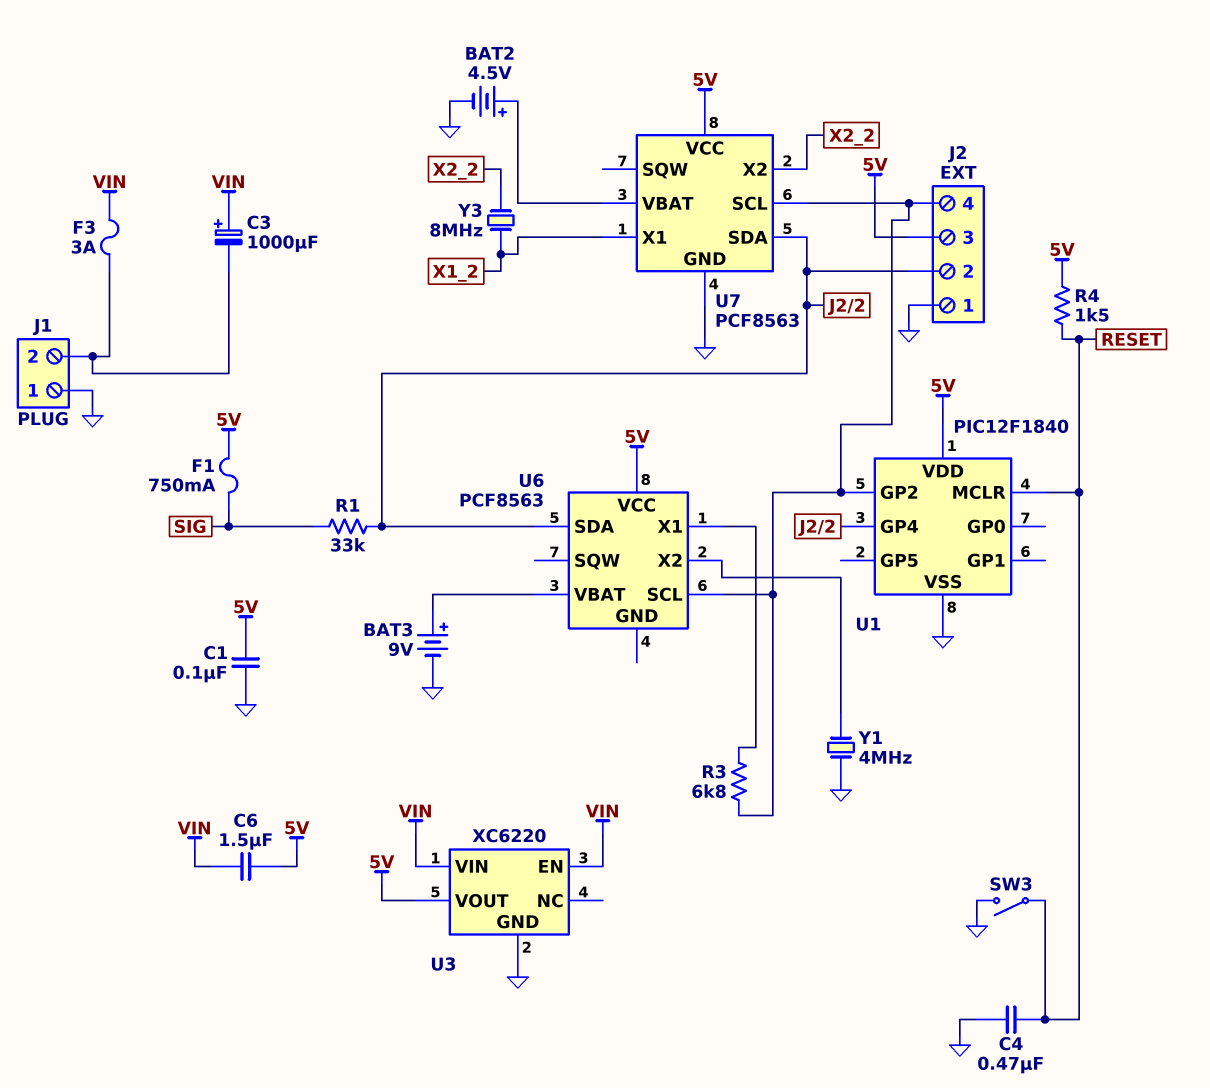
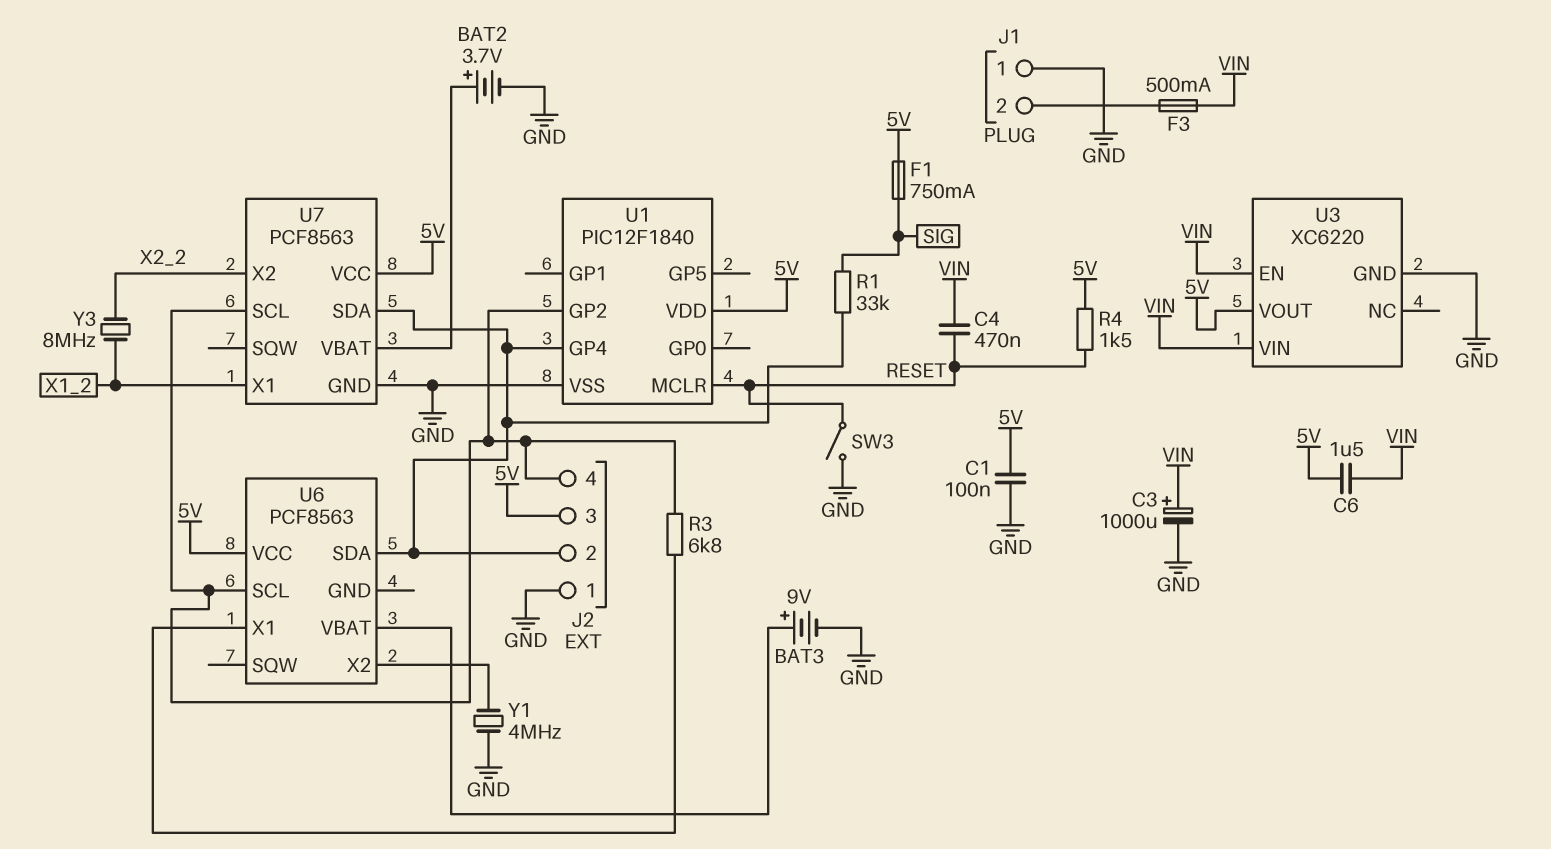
BAT2: 4.5V (plus U7/VBAT, minus GND) -> 3.7V (plus U7/VBAT, minus GND)
C3: 1000uF (plus VIN, minus J1/2) -> 1000uF (plus VIN, minus GND)
C4: 470nF (GND, RESET) -> 470nF (RESET, VIN)
F3: 3A (J1/2, VIN) -> 500mA (J1/2, VIN)

